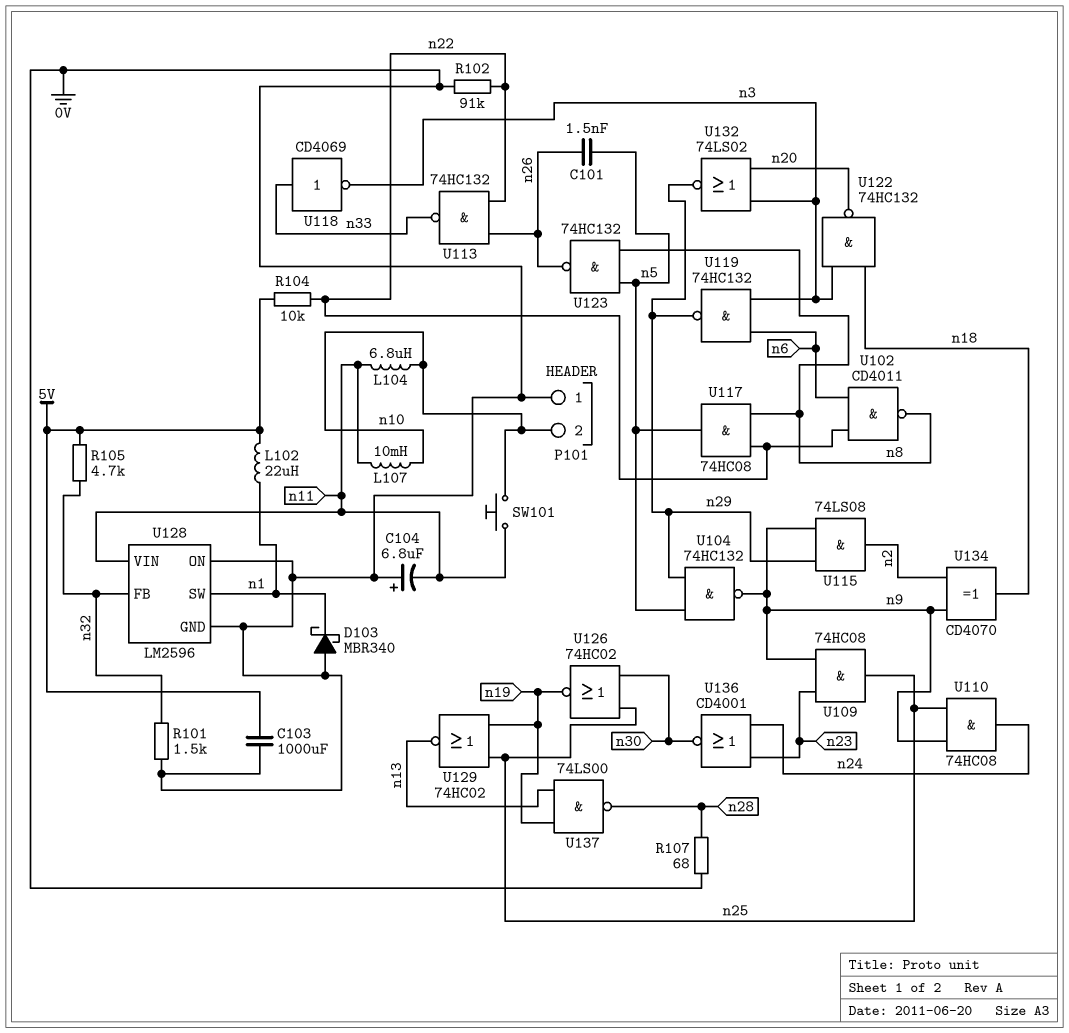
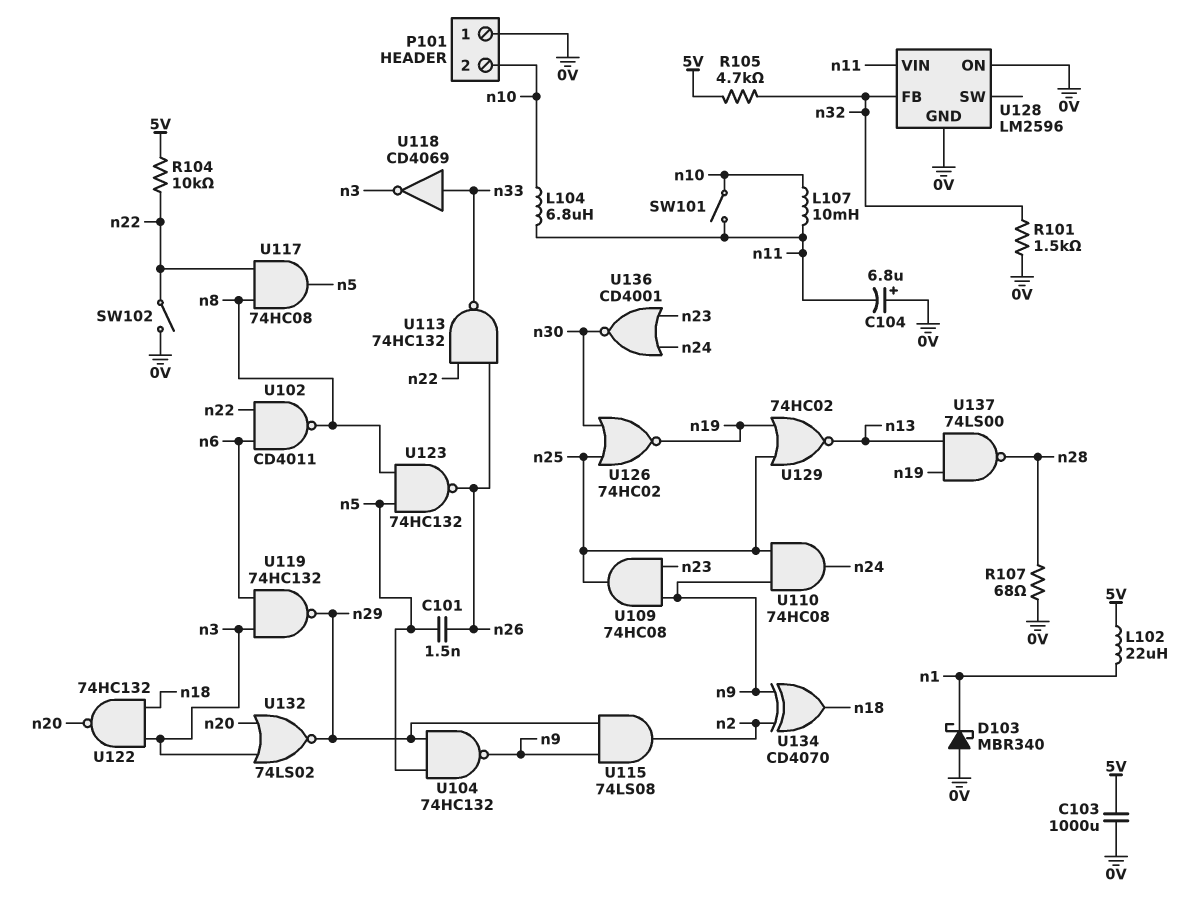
R102: 91k (0V, n22) -> none
SW101: button (n10, n11) -> switch (n10, n11)
SW102: none -> switch (0V, n22)
U128 pin SW: n1 -> none

